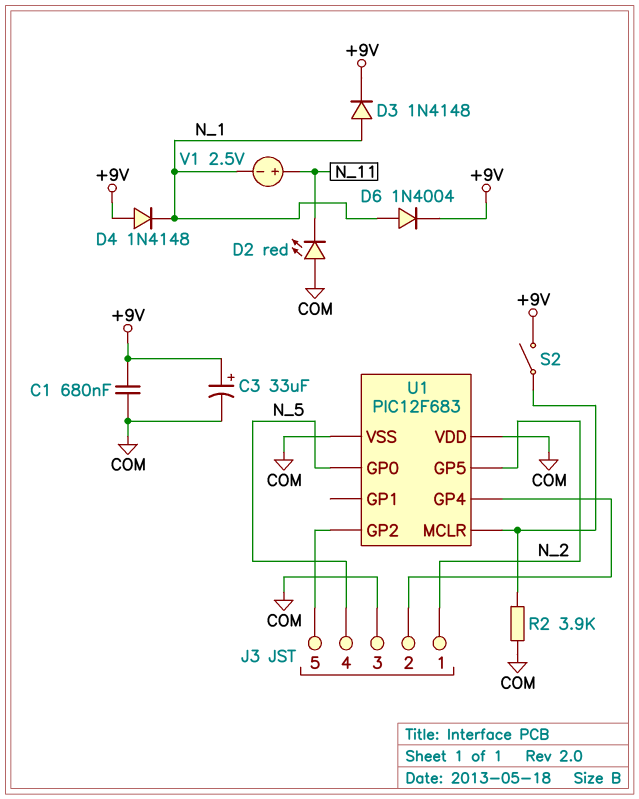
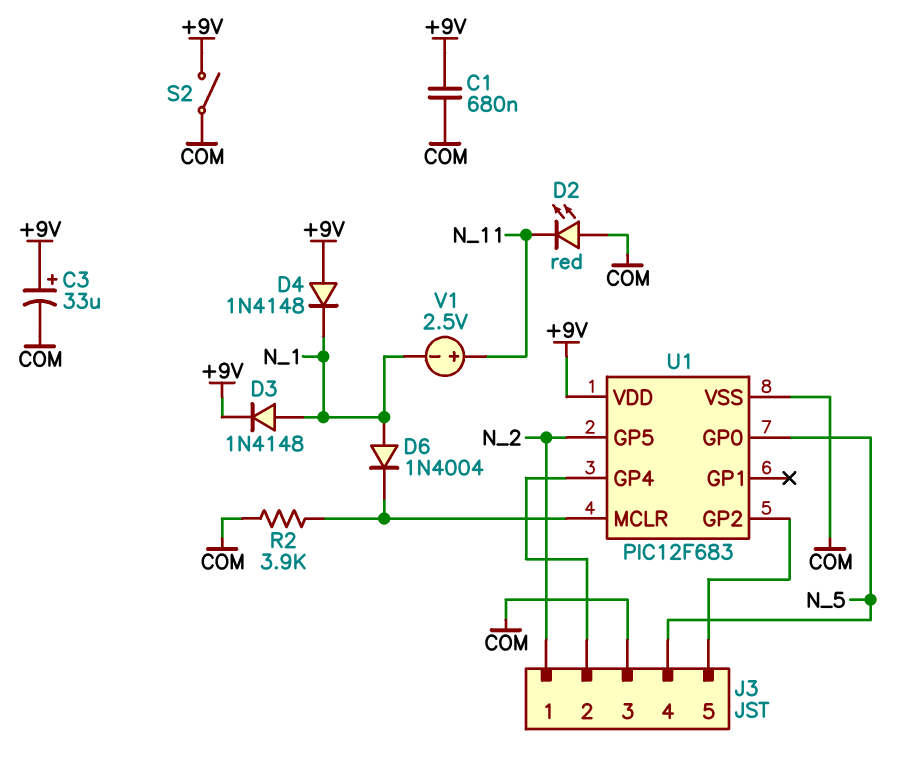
D6: diode 1N4004 (A N_1, K +9V) -> diode 1N4004 (A N_1, K U1/MCLR)
S2: switch (+9V, U1/MCLR) -> switch (+9V, COM)
U1 pin VDD: COM -> +9V

